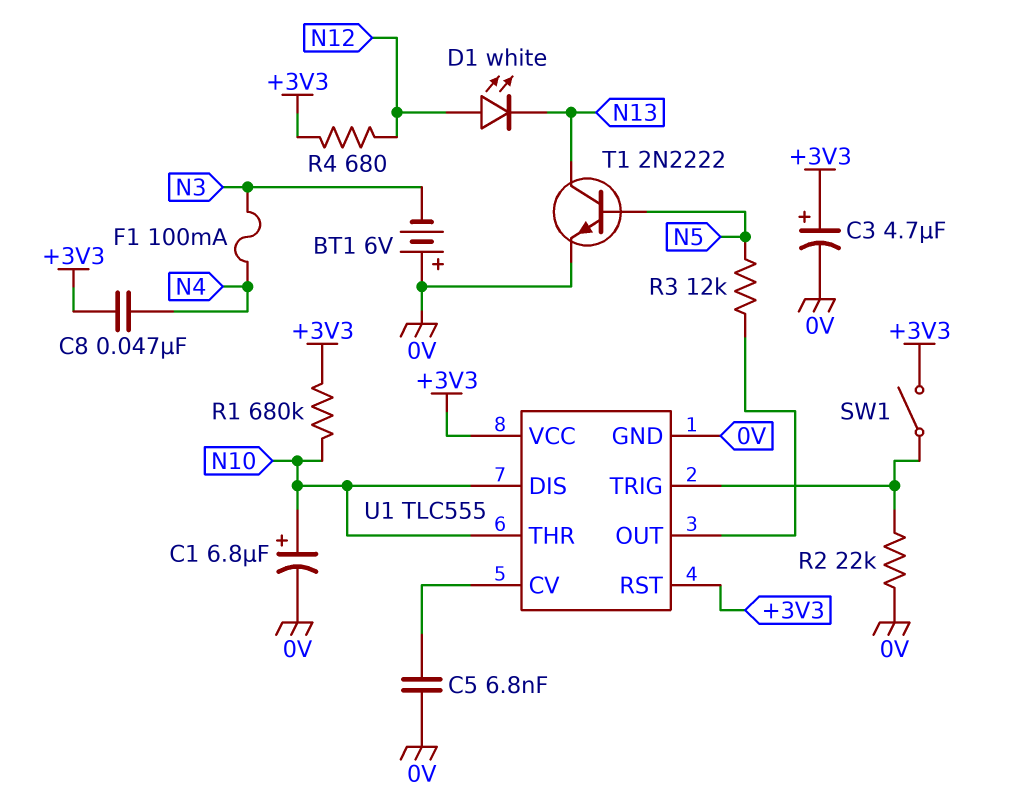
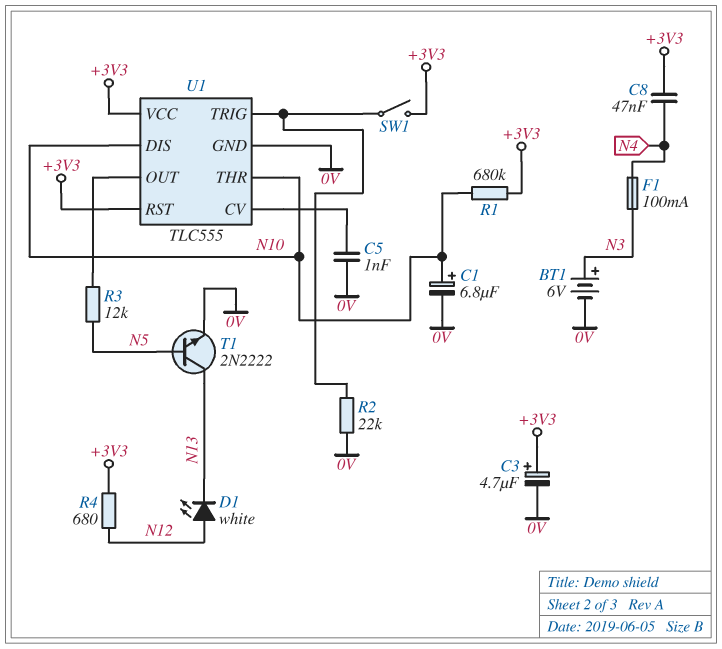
BT1: 6V (plus 0V, minus N3) -> 6V (plus N3, minus 0V)
C5: 6.8nF (0V, U1/CV) -> 1nF (0V, U1/CV)

